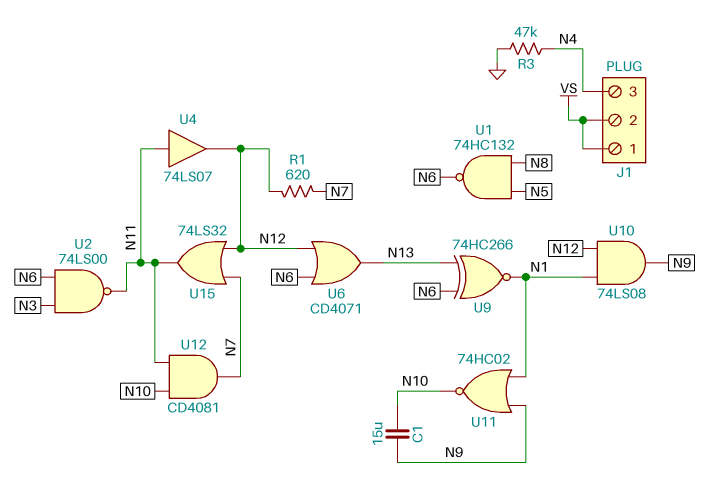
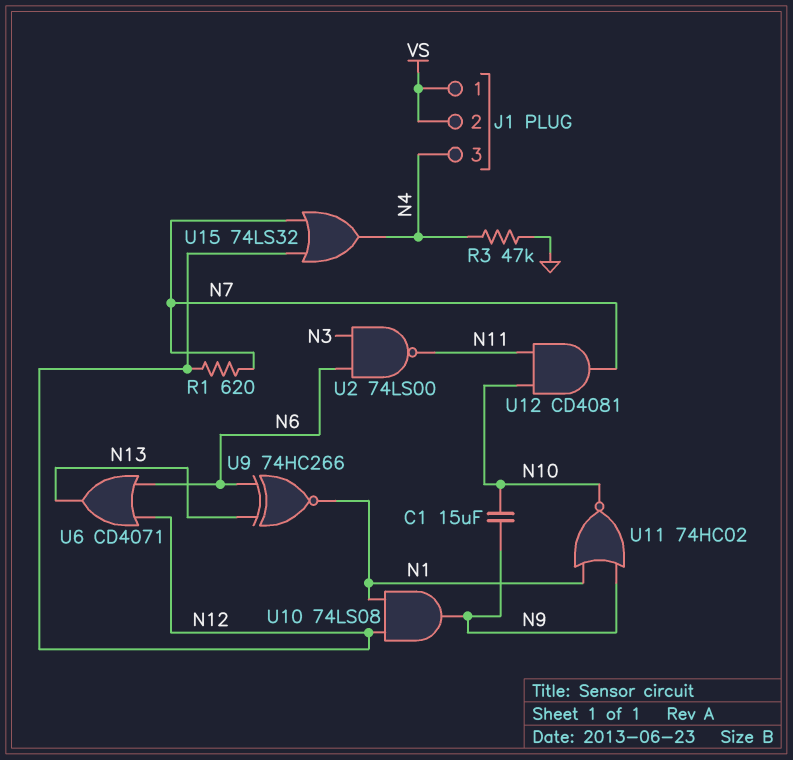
U1: NAND 74HC132 (in N5, in N8, out N6) -> none
U4: buffer 74LS07 (in N11, out N12) -> none
U15: OR 74LS32 (in N7, in N12, out N11) -> OR 74LS32 (in N7, in N12, out N4)

